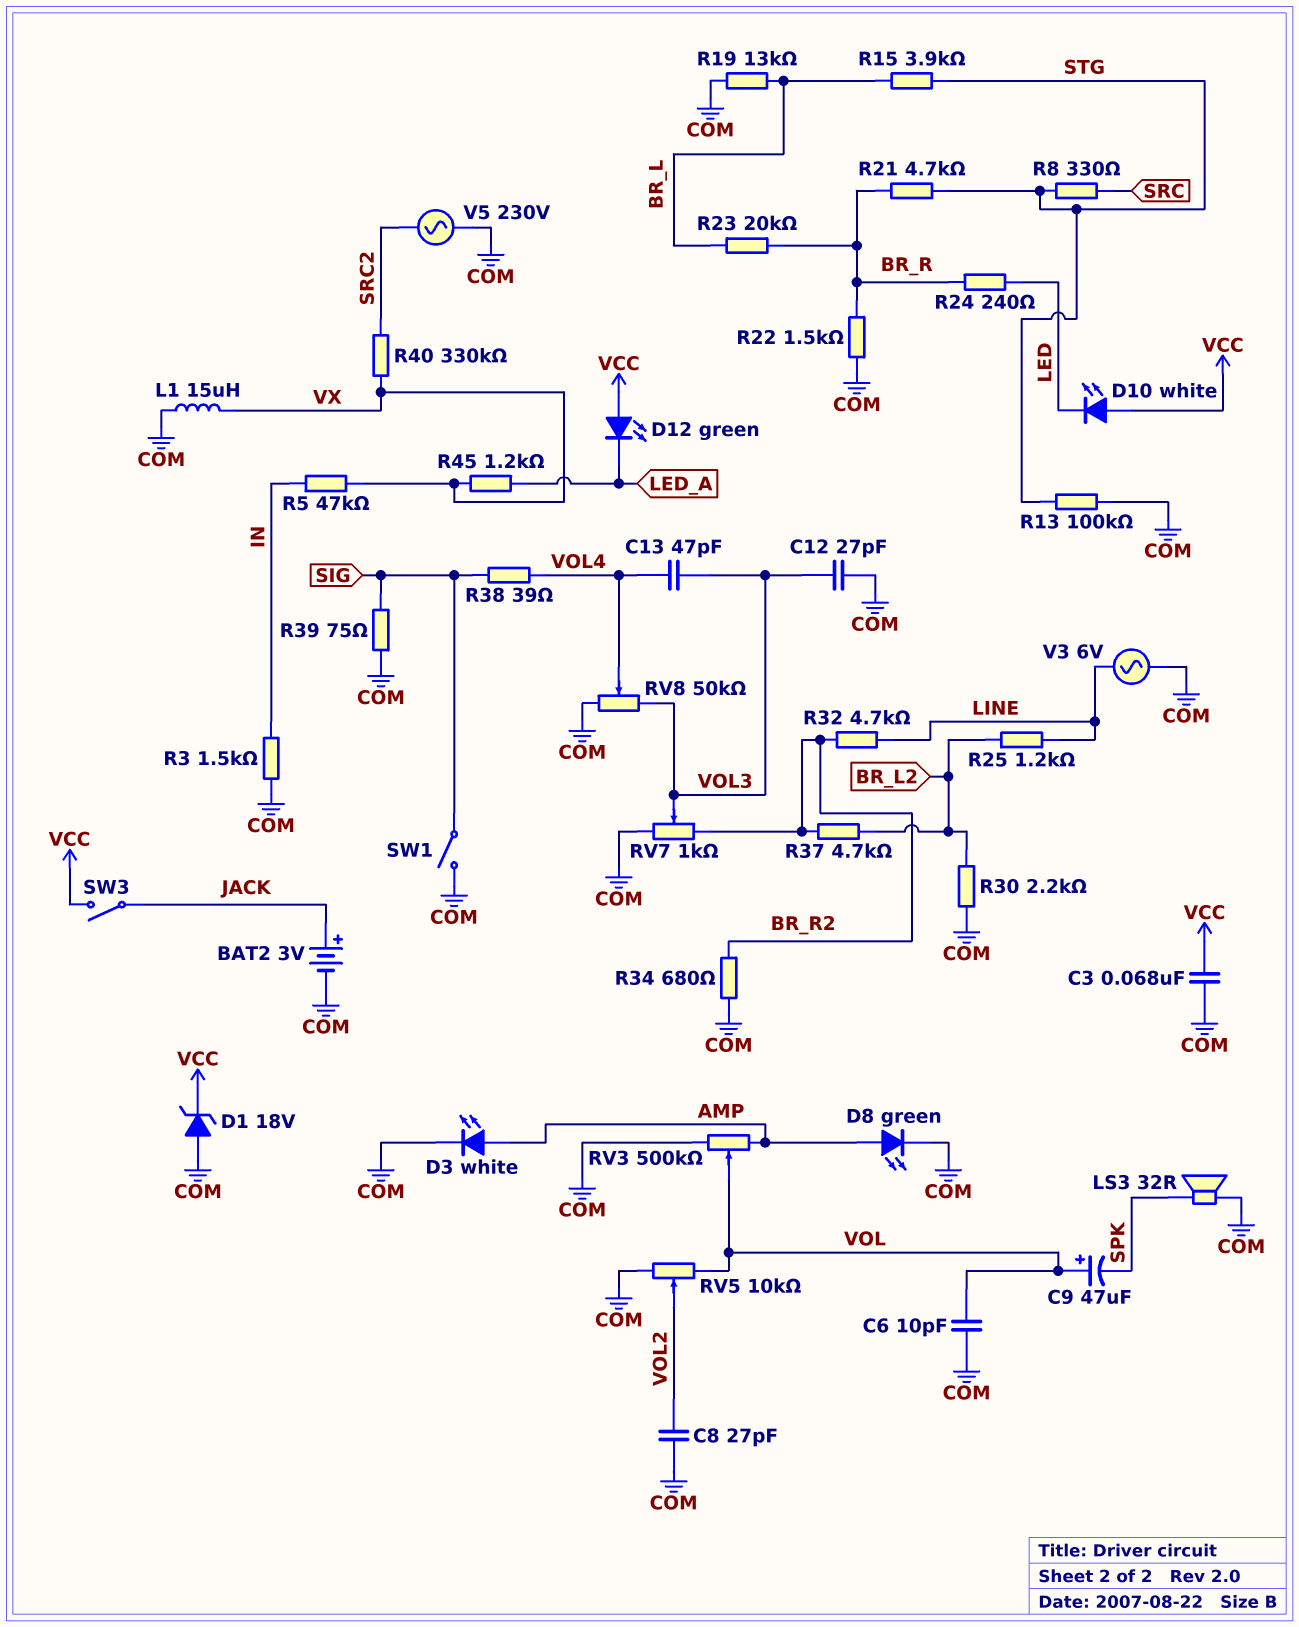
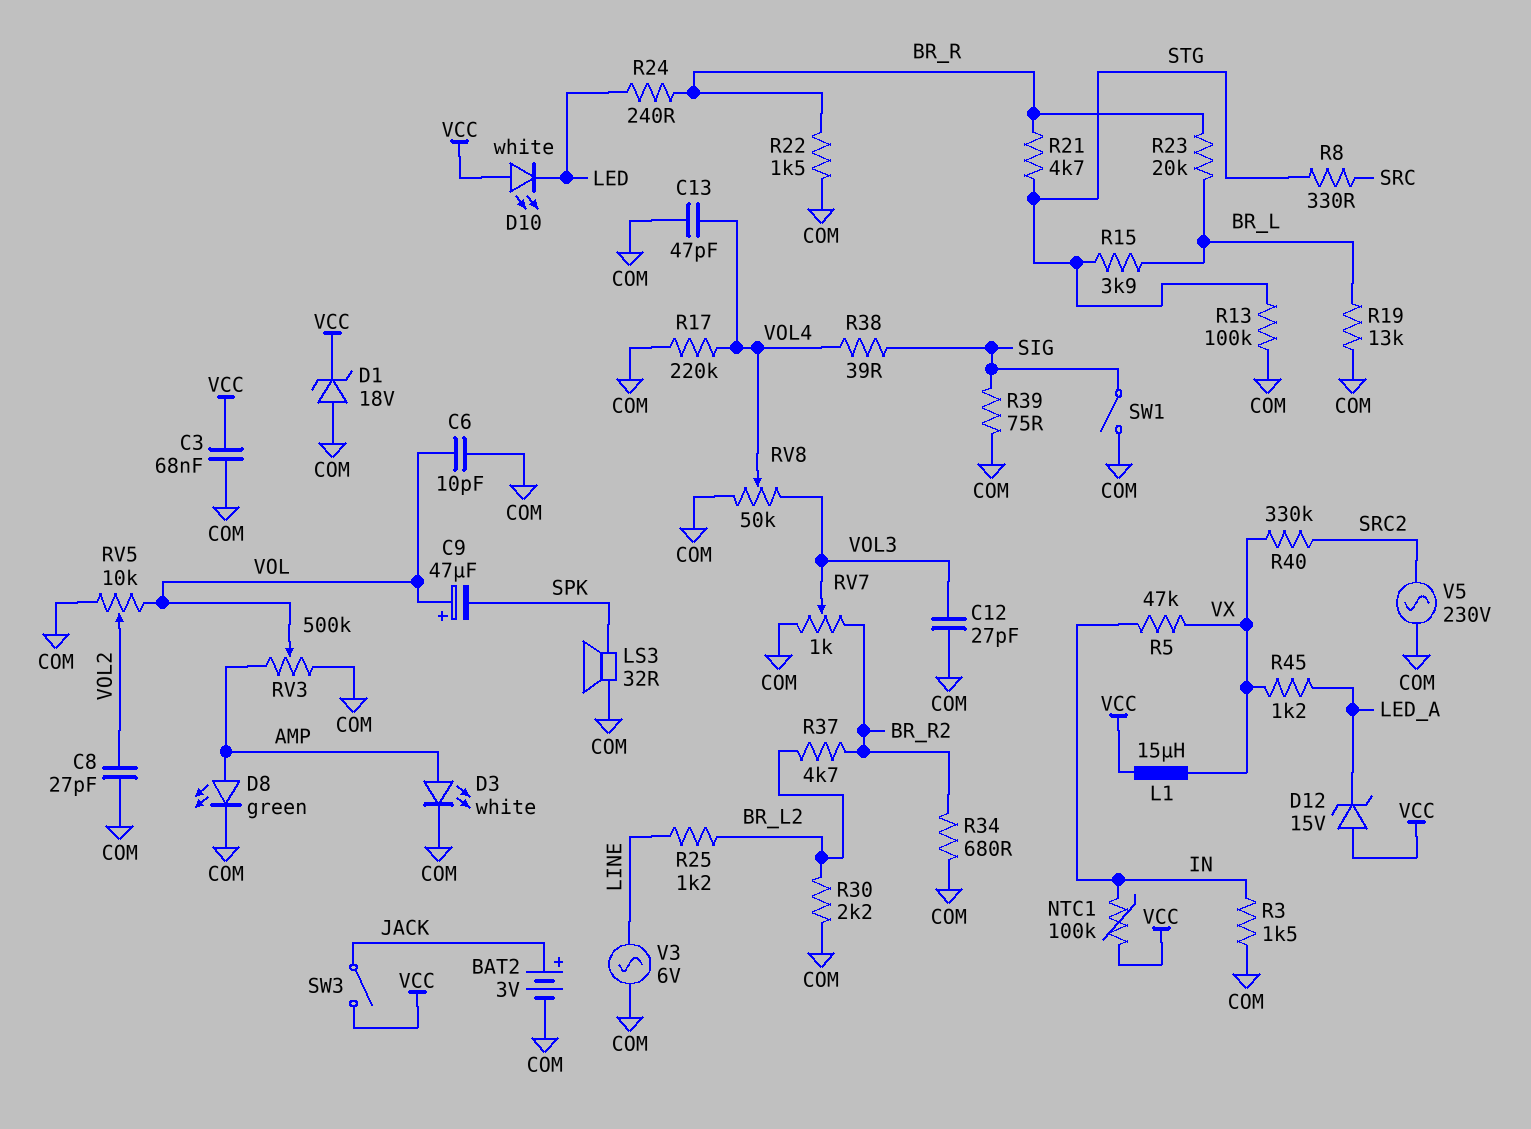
C13: 47pF (VOL3, VOL4) -> 47pF (COM, VOL4)
D12: LED green (A VCC, K LED_A) -> zener 15V (A VCC, K LED_A)
L1: 15uH (COM, VX) -> 15uH (VCC, VX)
NTC1: none -> 100k (IN, VCC)
R17: none -> 220k (COM, VOL4)
R32: 4.7k (BR_R2, LINE) -> none

